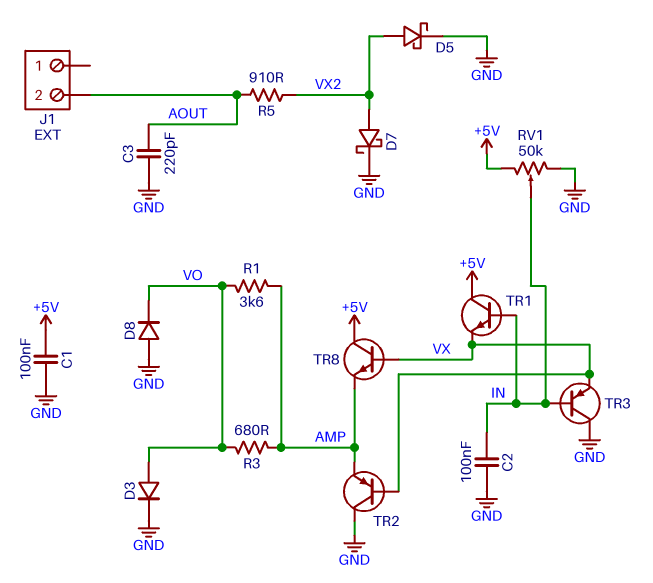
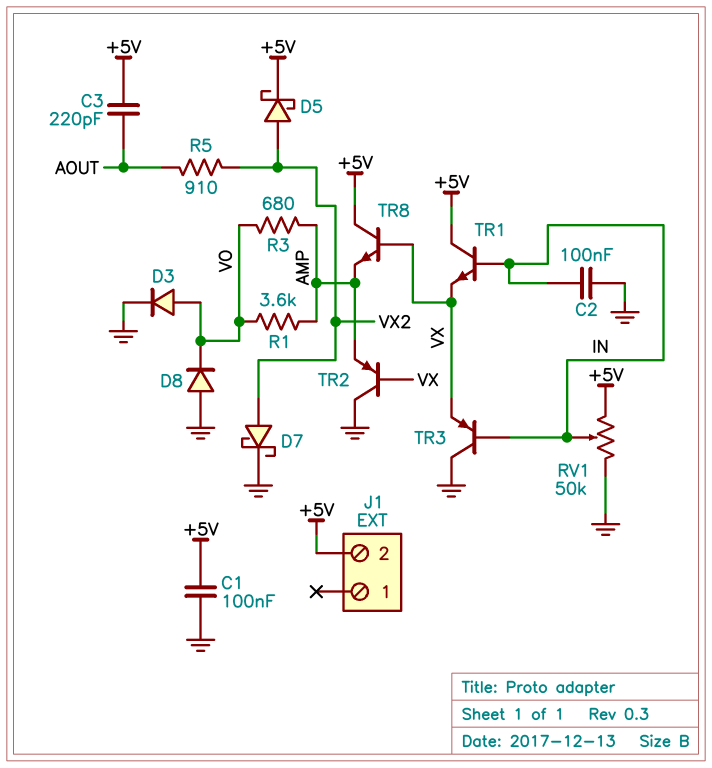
C3: 220pF (AOUT, GND) -> 220pF (+5V, AOUT)
D5: schottky (A VX2, K GND) -> schottky (A VX2, K +5V)
J1 pin 2: AOUT -> +5V

